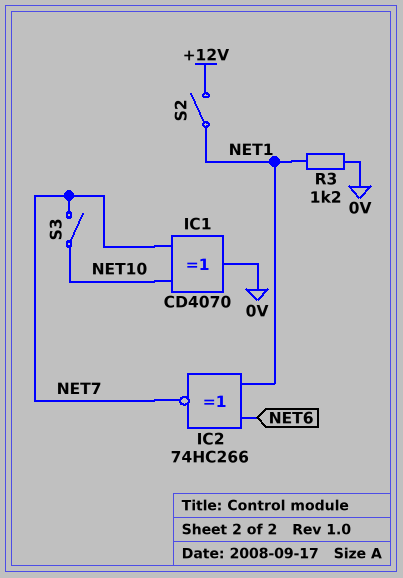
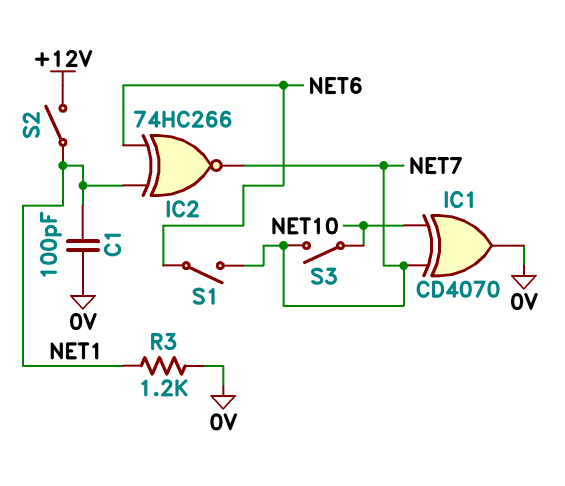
C1: none -> 100pF (0V, NET1)
S1: none -> switch (NET6, NET7)

